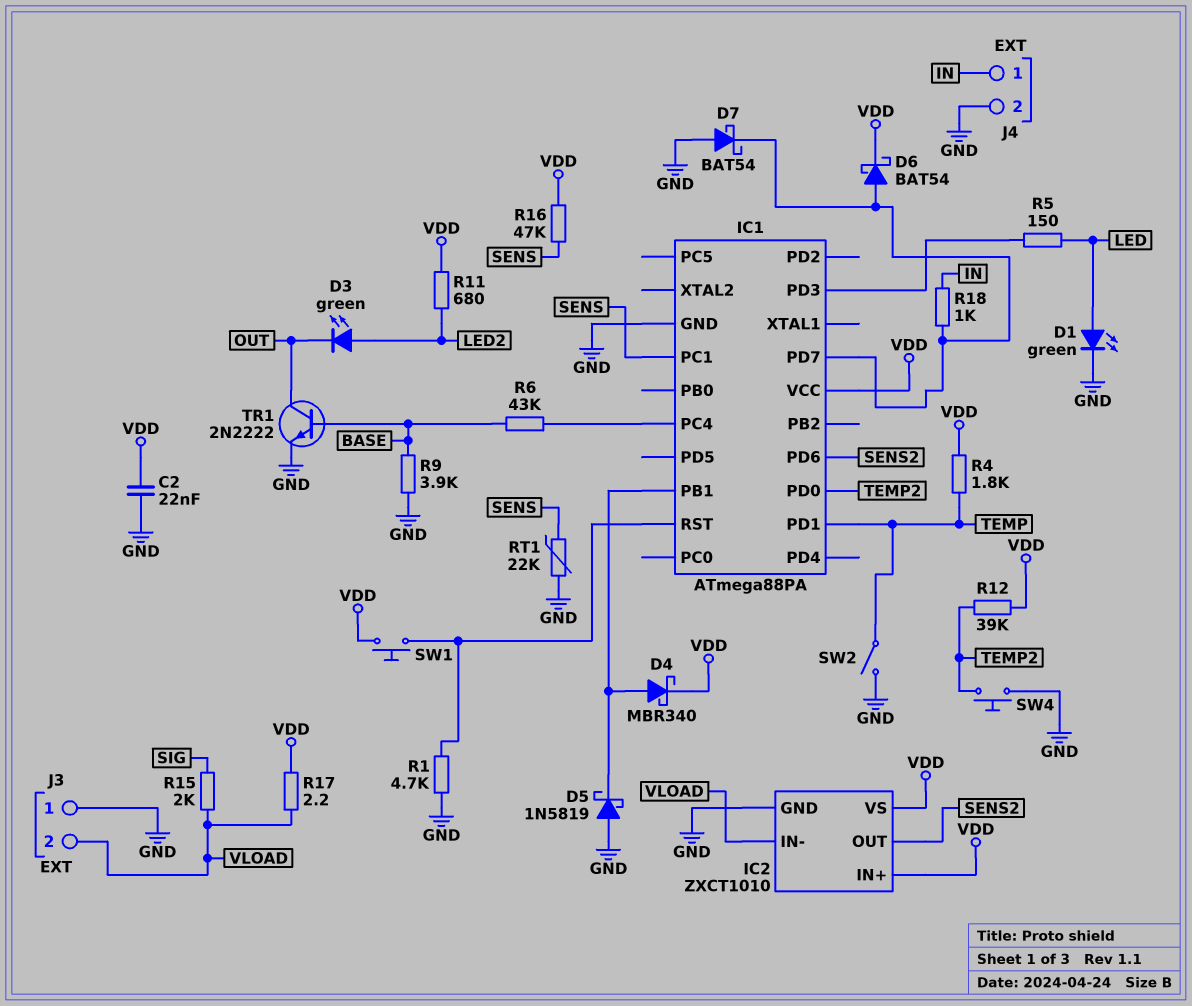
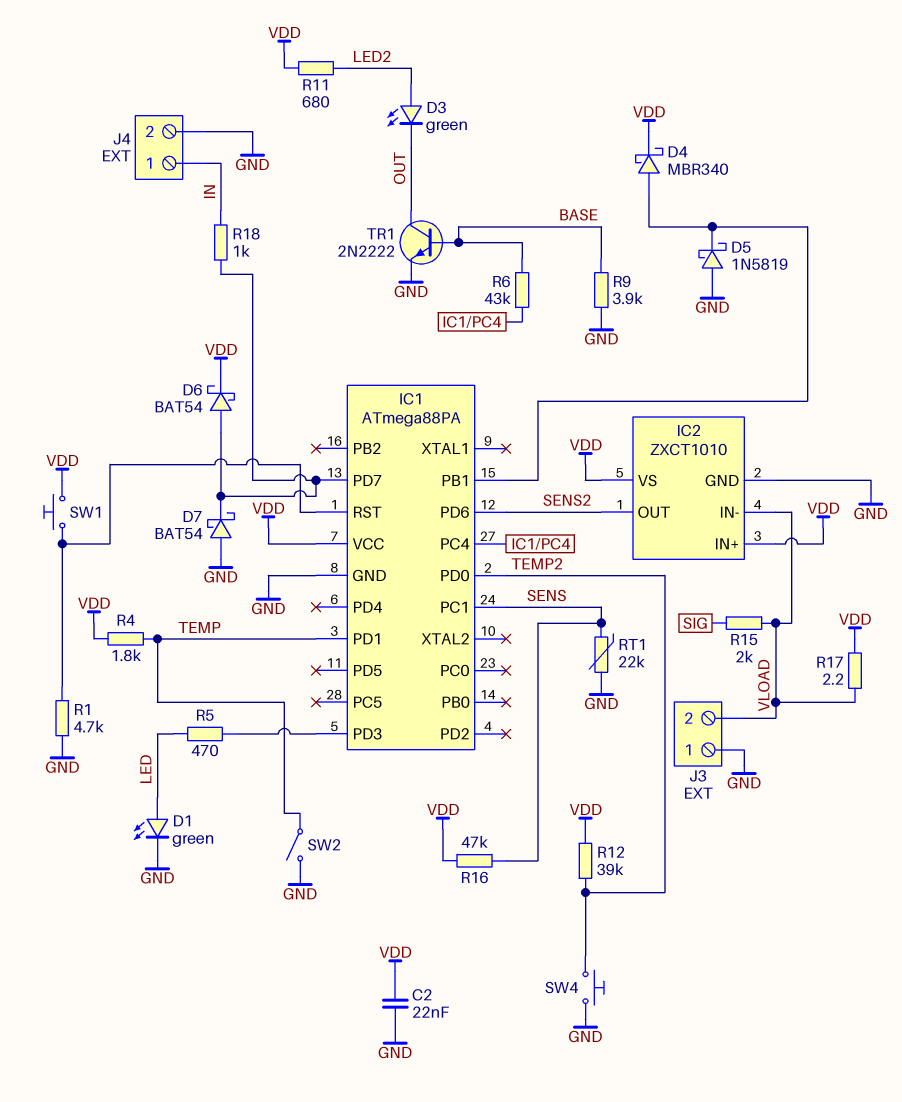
R5: 150 (IC1/PD3, LED) -> 470 (IC1/PD3, LED)

